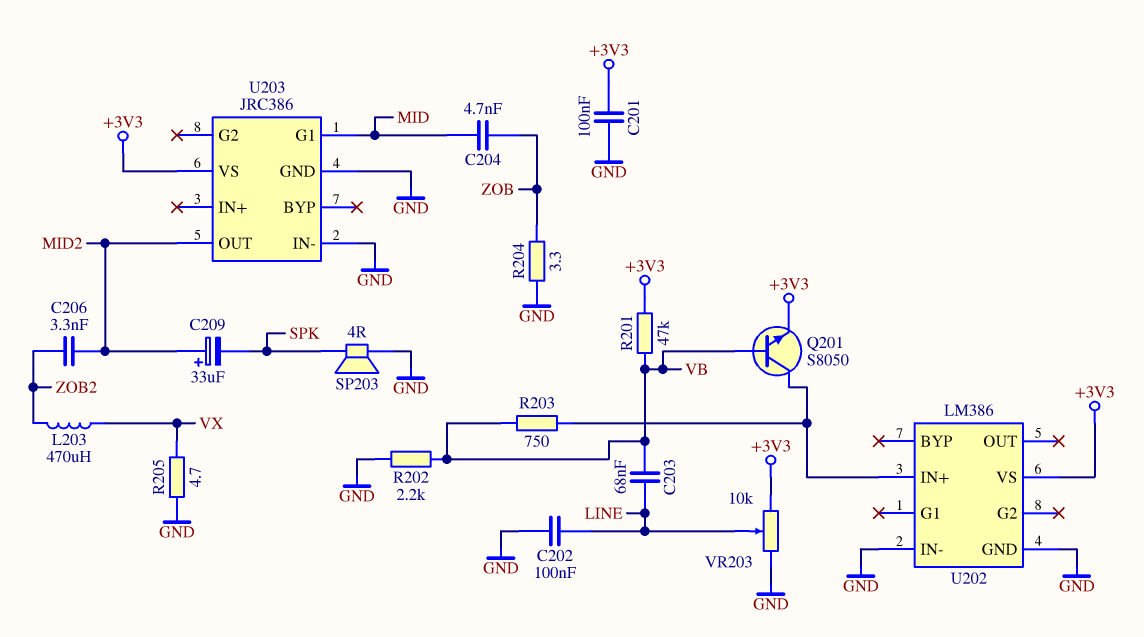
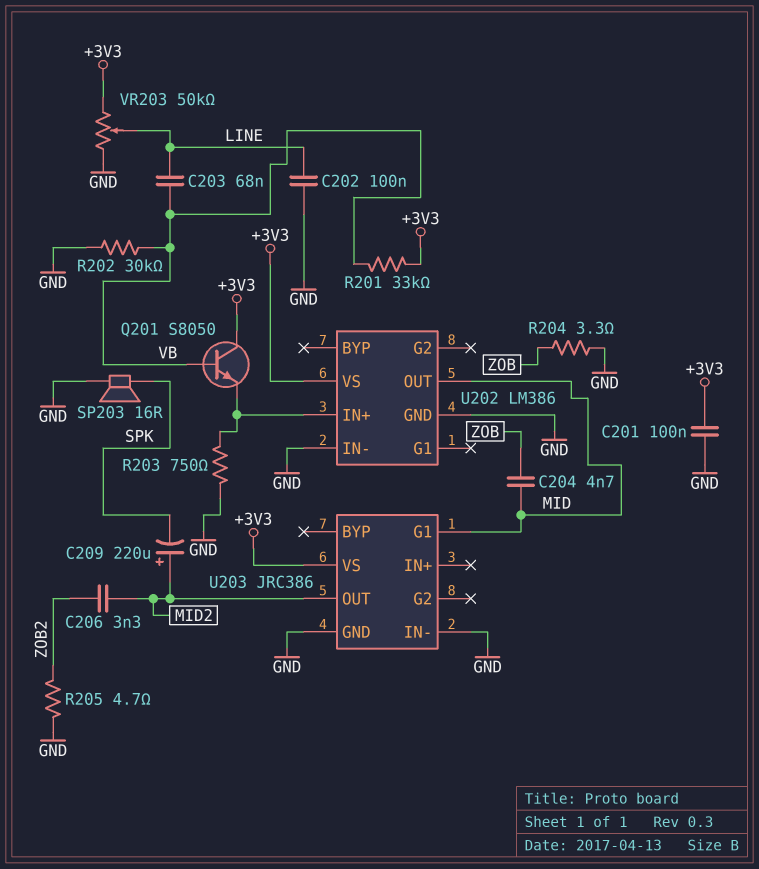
C209: 33uF (plus MID2, minus SPK) -> 220uF (plus MID2, minus SPK)
L203: 470uH (VX, ZOB2) -> none
Q201: NPN S8050 (B VB, C U202/IN+, E +3V3) -> NPN S8050 (B VB, C +3V3, E U202/IN+)
R201: 47k (+3V3, VB) -> 33k (+3V3, VB)
R202: 2.2k (GND, VB) -> 30k (GND, VB)
R203: 750 (U202/IN+, VB) -> 750 (GND, U202/IN+)
R205: 4.7 (GND, VX) -> 4.7 (GND, ZOB2)
SP203: speaker 4R (GND, SPK) -> speaker 16R (GND, SPK)
U202 pin OUT: none -> MID
VR203: 10k (+3V3, GND, wiper LINE) -> 50k (+3V3, GND, wiper LINE)

